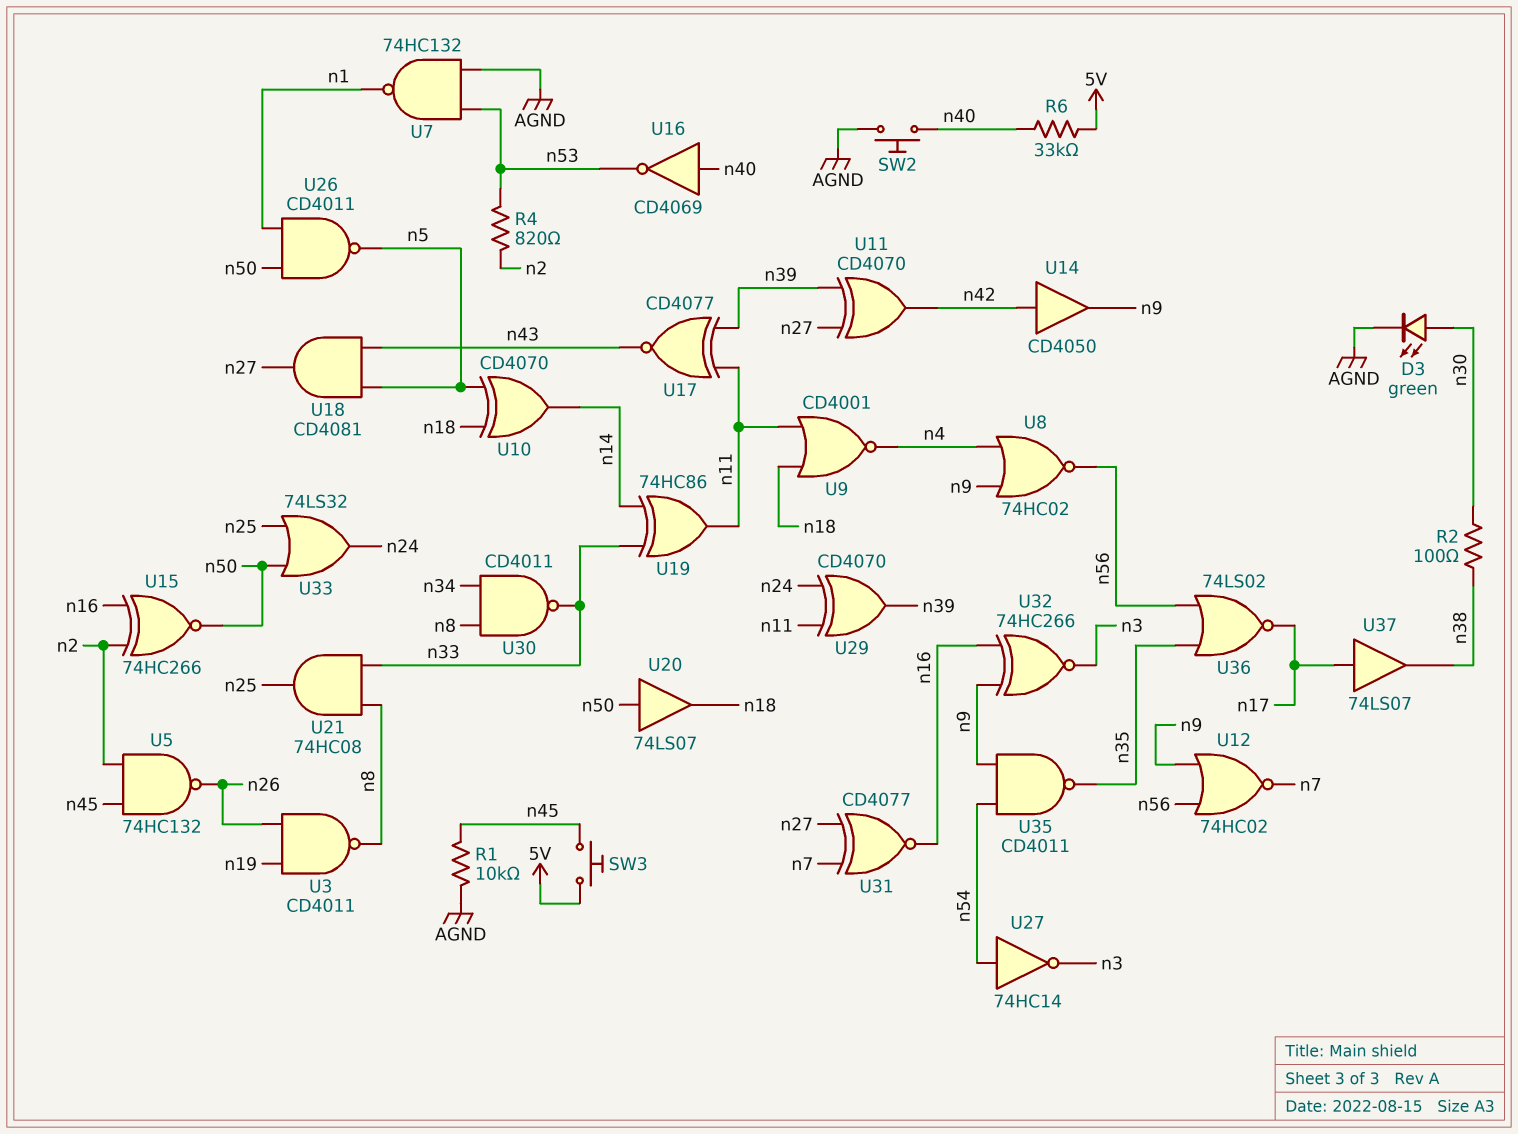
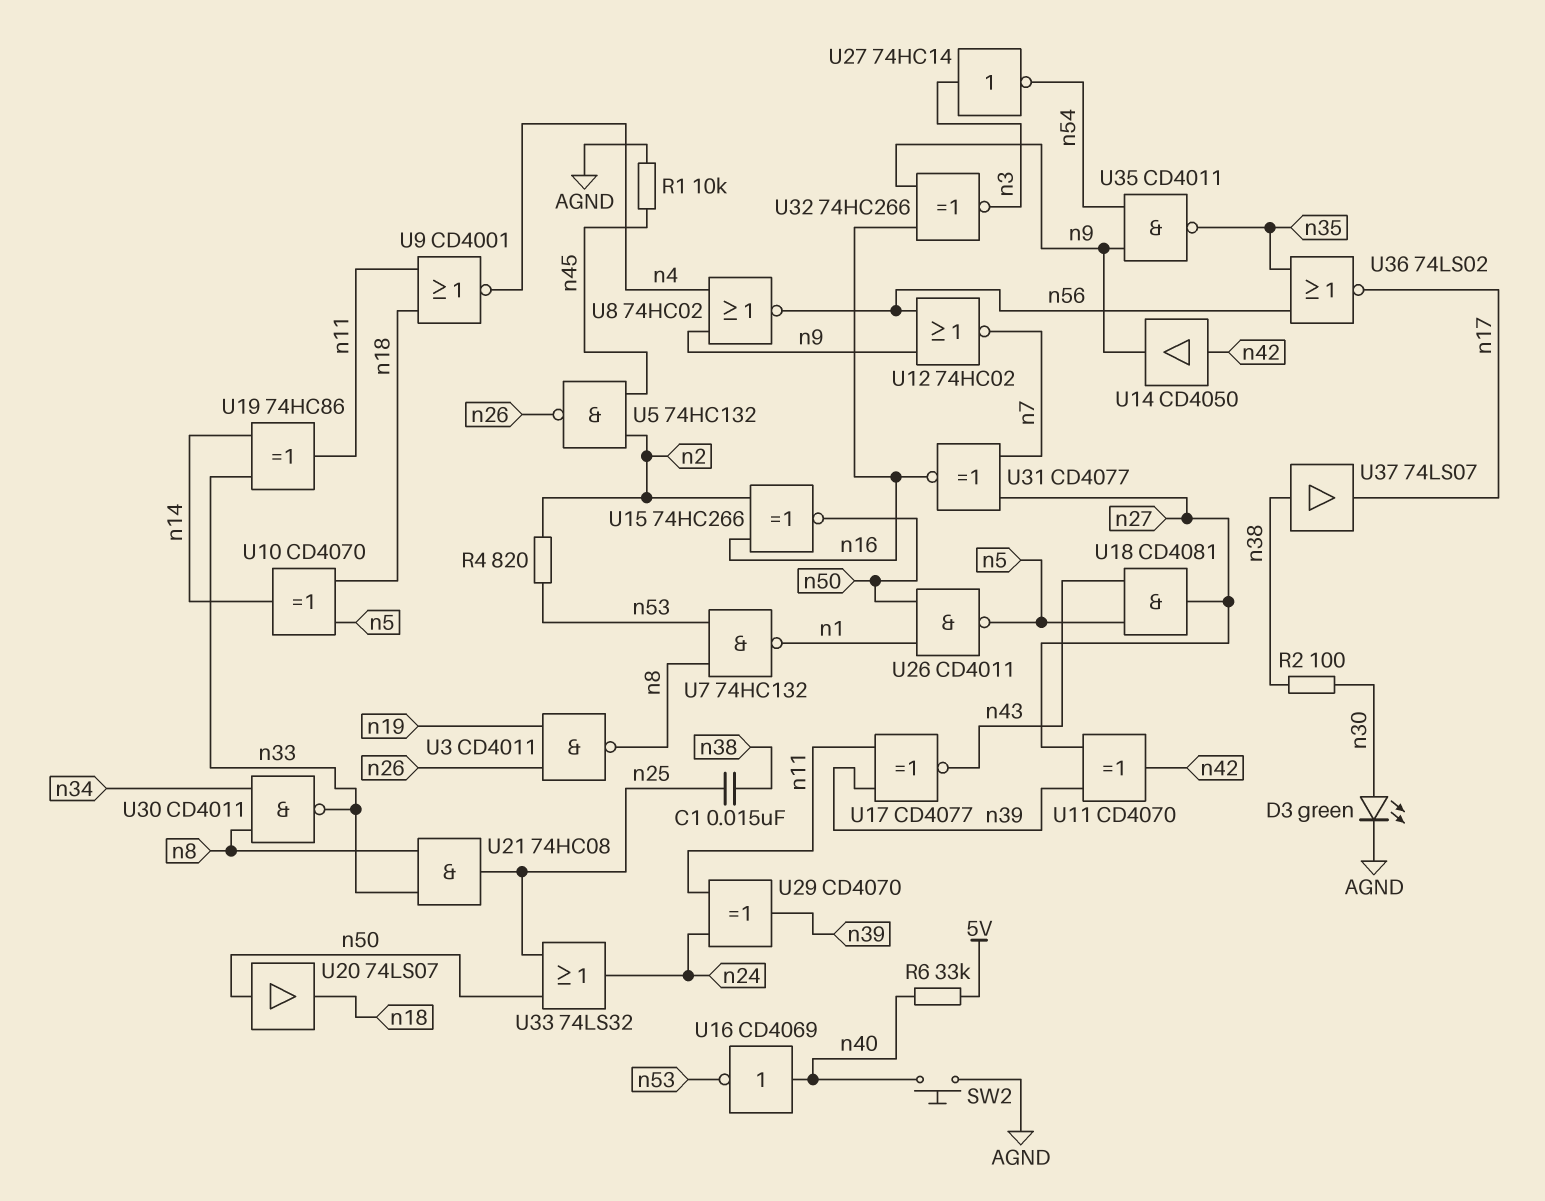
C1: none -> 15nF (n25, n38)
SW3: button (5V, n45) -> none
U7: NAND 74HC132 (in AGND, in n53, out n1) -> NAND 74HC132 (in n8, in n53, out n1)
U27: NOT 74HC14 (in n54, out n3) -> NOT 74HC14 (in n3, out n54)
U37: buffer 74LS07 (in n17, out n38) -> buffer 74LS07 (in n38, out n17)

